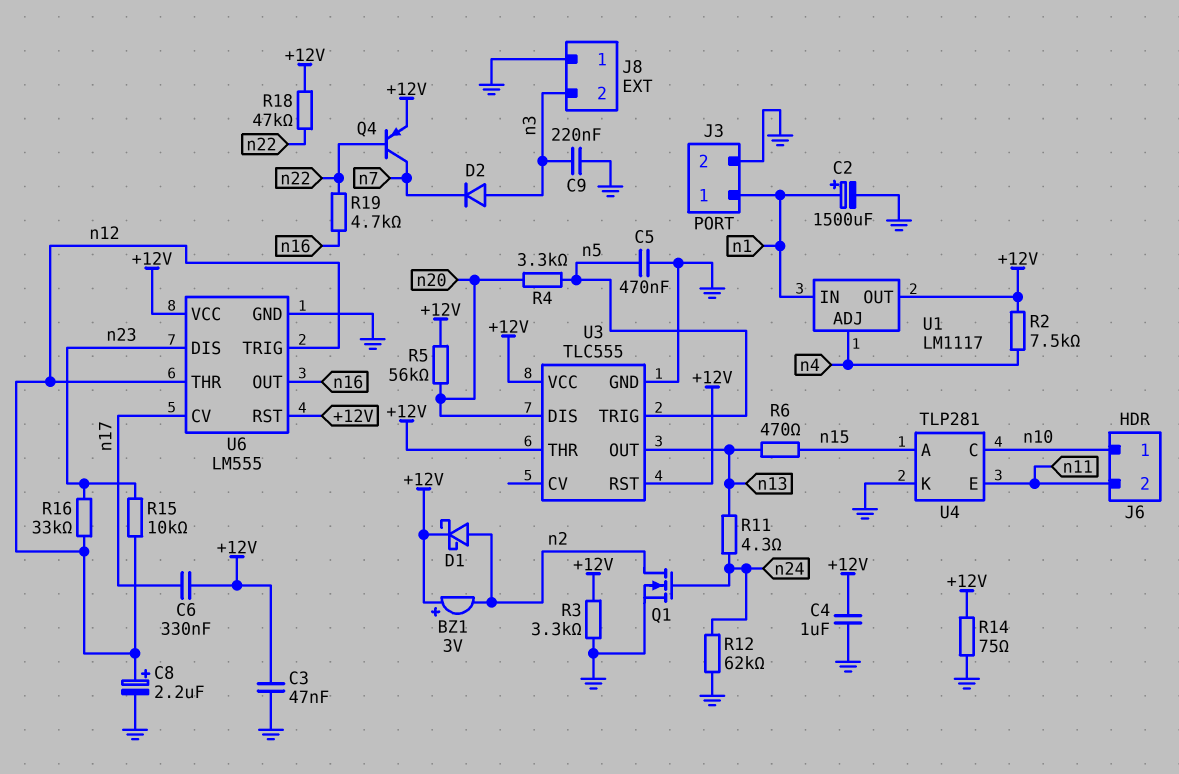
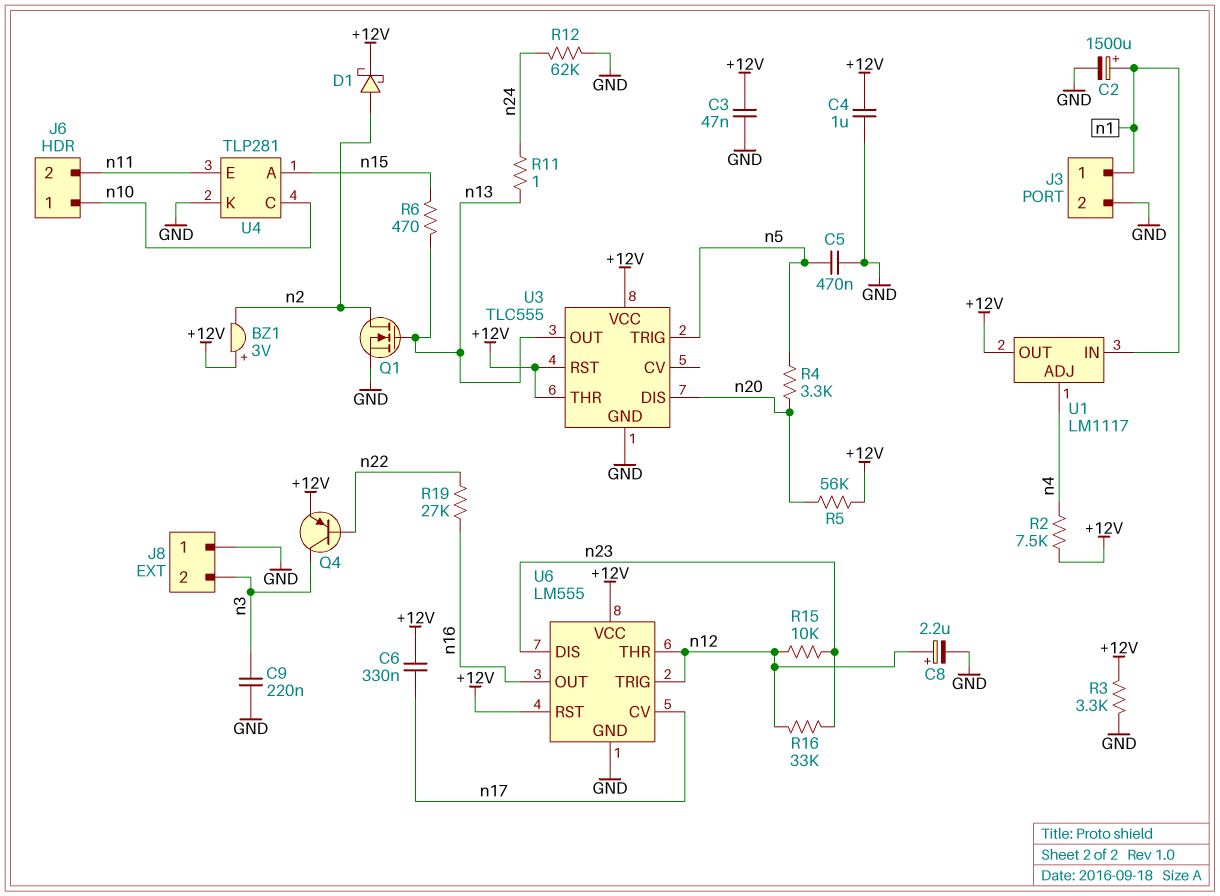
D2: diode (A n3, K n7) -> none
Q1: NMOS (G n24, D n2, S GND) -> NMOS (G n13, D n2, S GND)
Q4: PNP (B n22, C n7, E +12V) -> PNP (B n22, C n3, E +12V)
R11: 4.3 (n13, n24) -> 1 (n13, n24)
R14: 75 (+12V, GND) -> none
R18: 47k (+12V, n22) -> none
R19: 4.7k (n16, n22) -> 27k (n16, n22)

